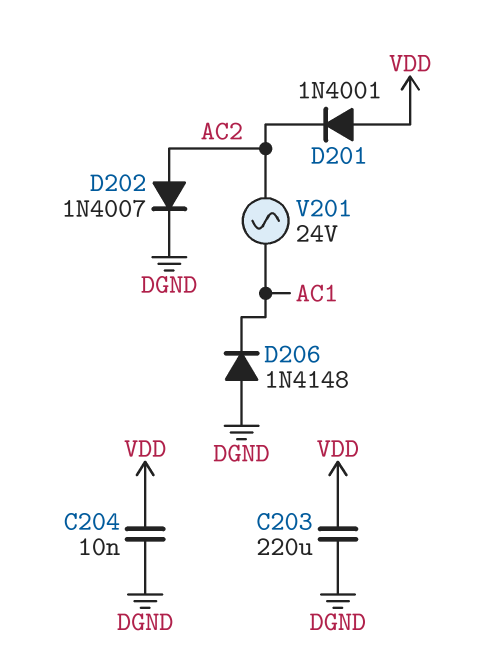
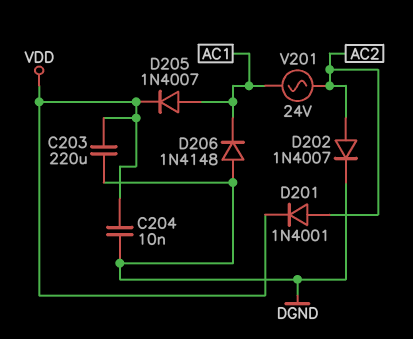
D201: diode 1N4001 (A VDD, K AC2) -> diode 1N4001 (A AC2, K VDD)
D205: none -> diode 1N4007 (A AC1, K VDD)

